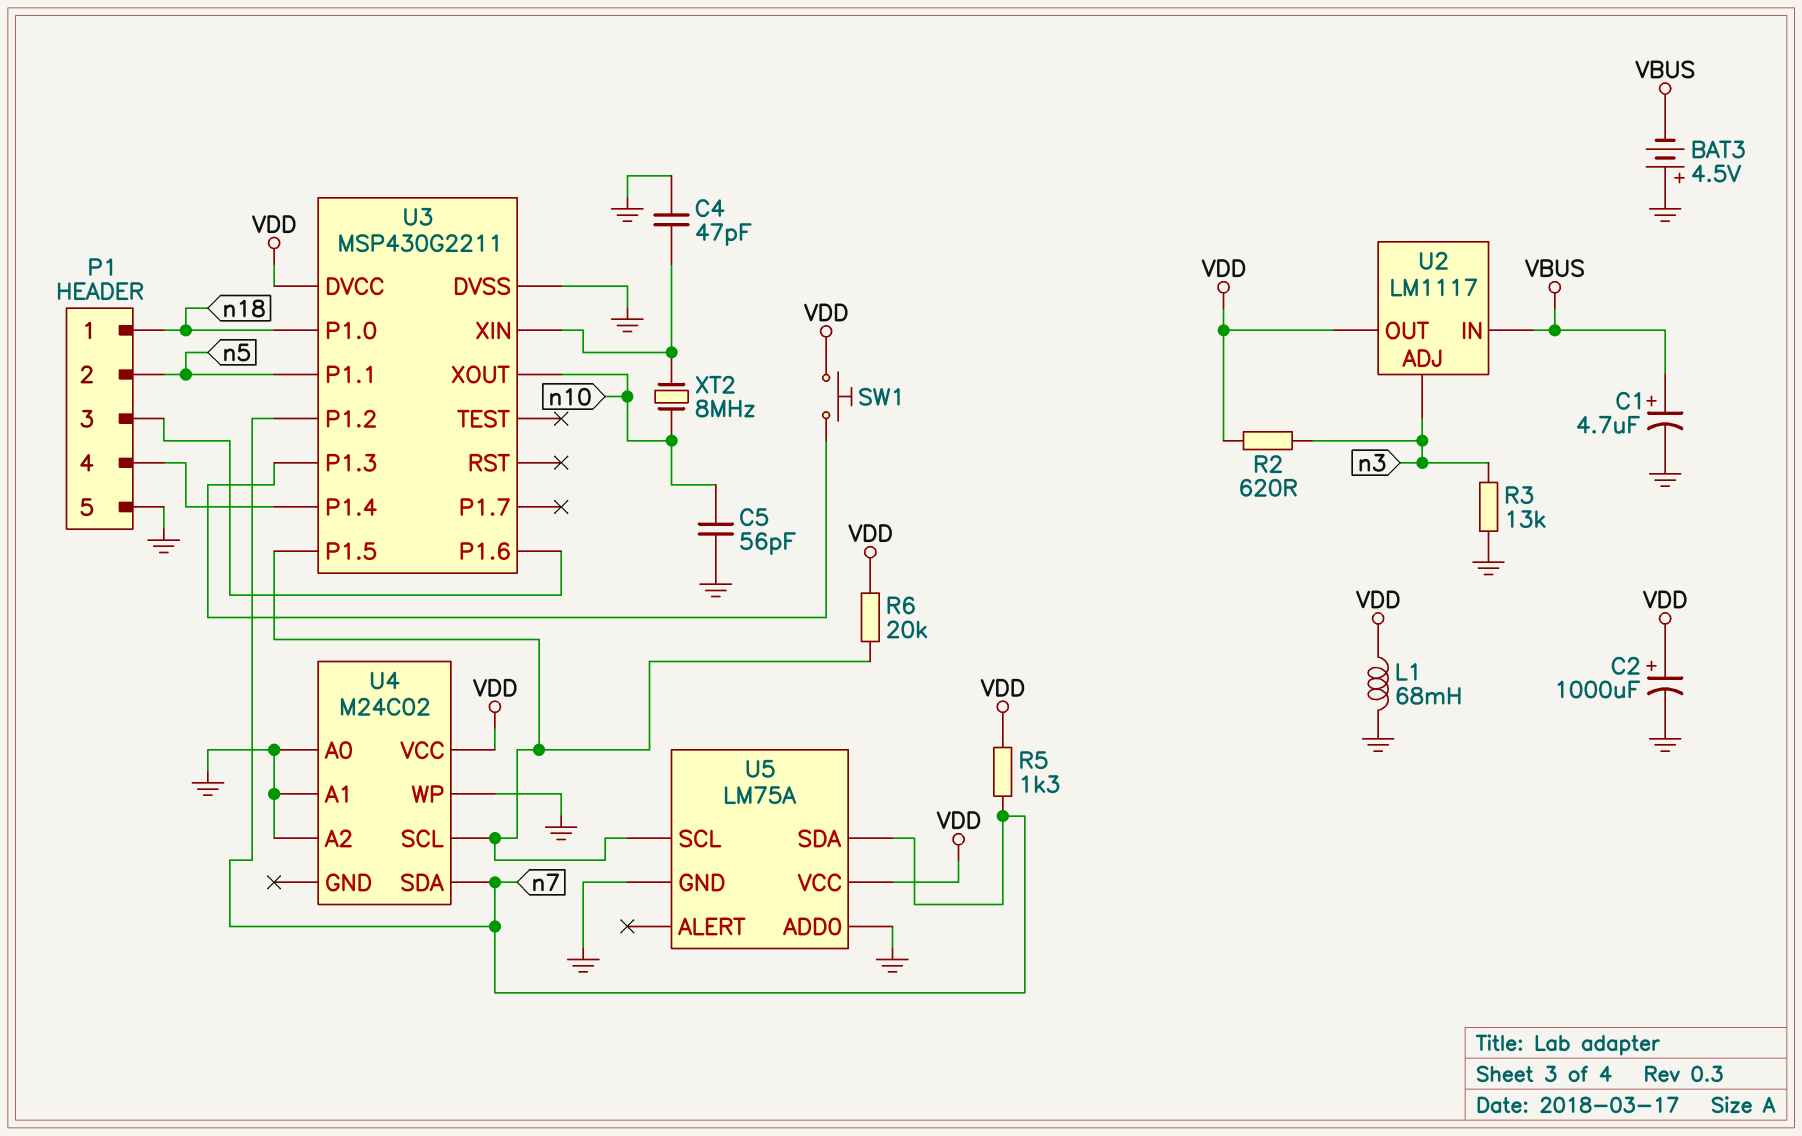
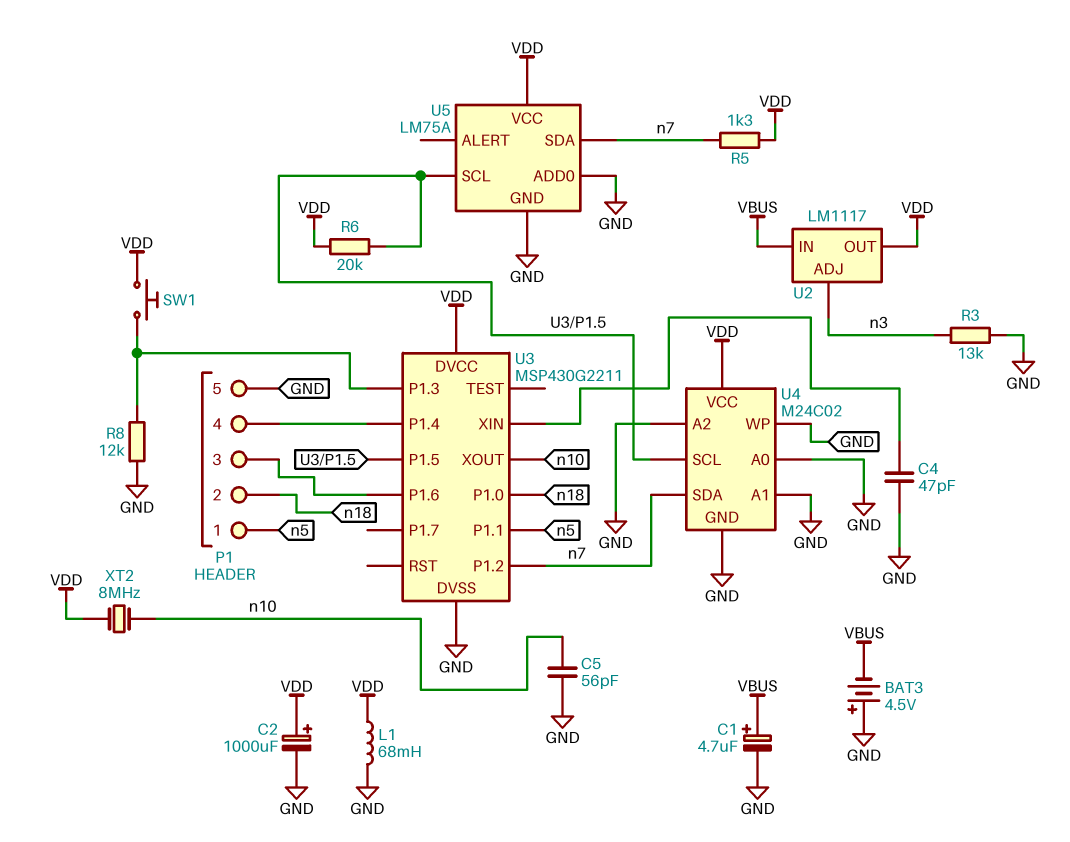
P1 pin 1: n18 -> n5
P1 pin 2: n5 -> n18
R2: 620 (VDD, n3) -> none
R8: none -> 12k (GND, U3/P1.3)
U4 pin GND: none -> GND
XT2: 8MHz (U3/XIN, n10) -> 8MHz (VDD, n10)

